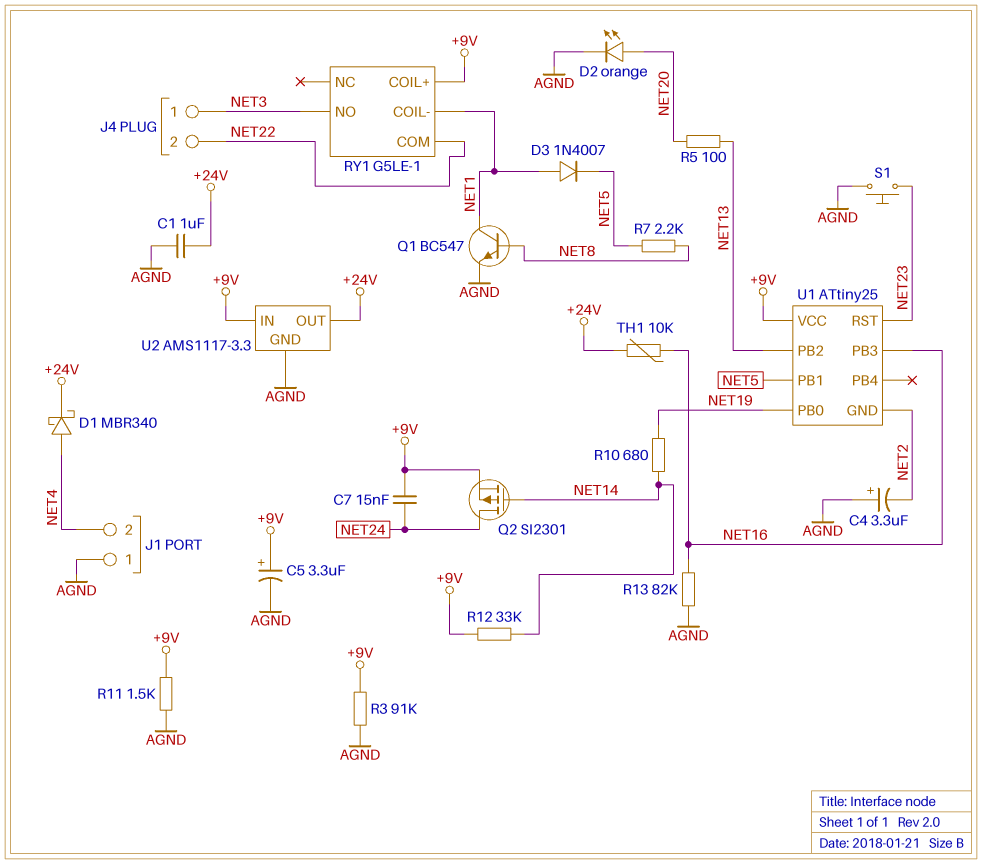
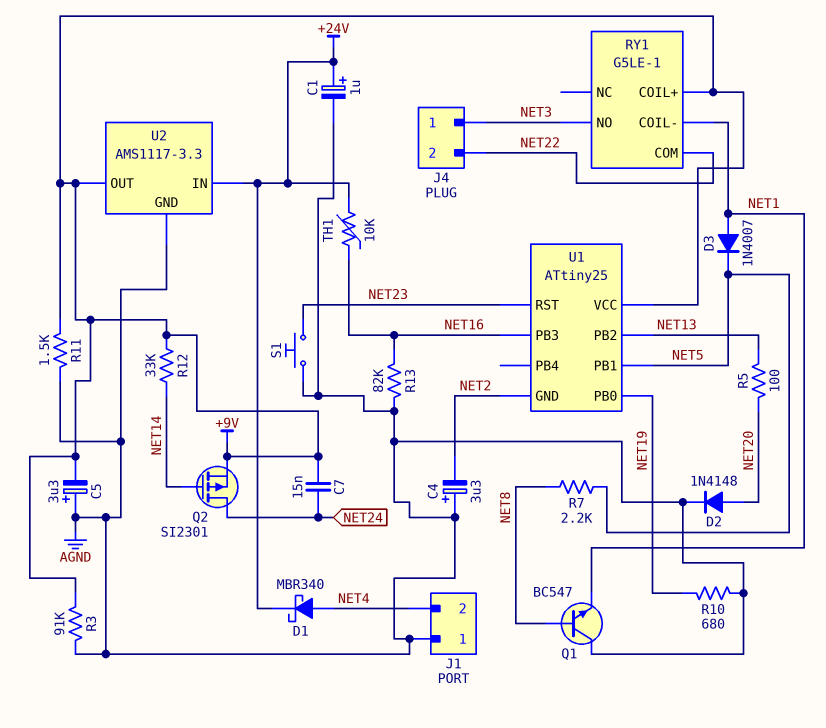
C1: 1uF (+24V, AGND) -> 1uF (plus +24V, minus AGND)
C5: 3.3uF (plus +9V, minus AGND) -> 3.3uF (plus AGND, minus +9V)
D2: LED orange (A NET20, K AGND) -> diode 1N4148 (A NET20, K AGND)
Q1: NPN BC547 (B NET8, C NET1, E AGND) -> NPN BC547 (B NET8, C AGND, E NET1)
R10: 680 (NET14, NET19) -> 680 (AGND, NET19)
U2 pin IN: +9V -> +24V
U2 pin OUT: +24V -> +9V

